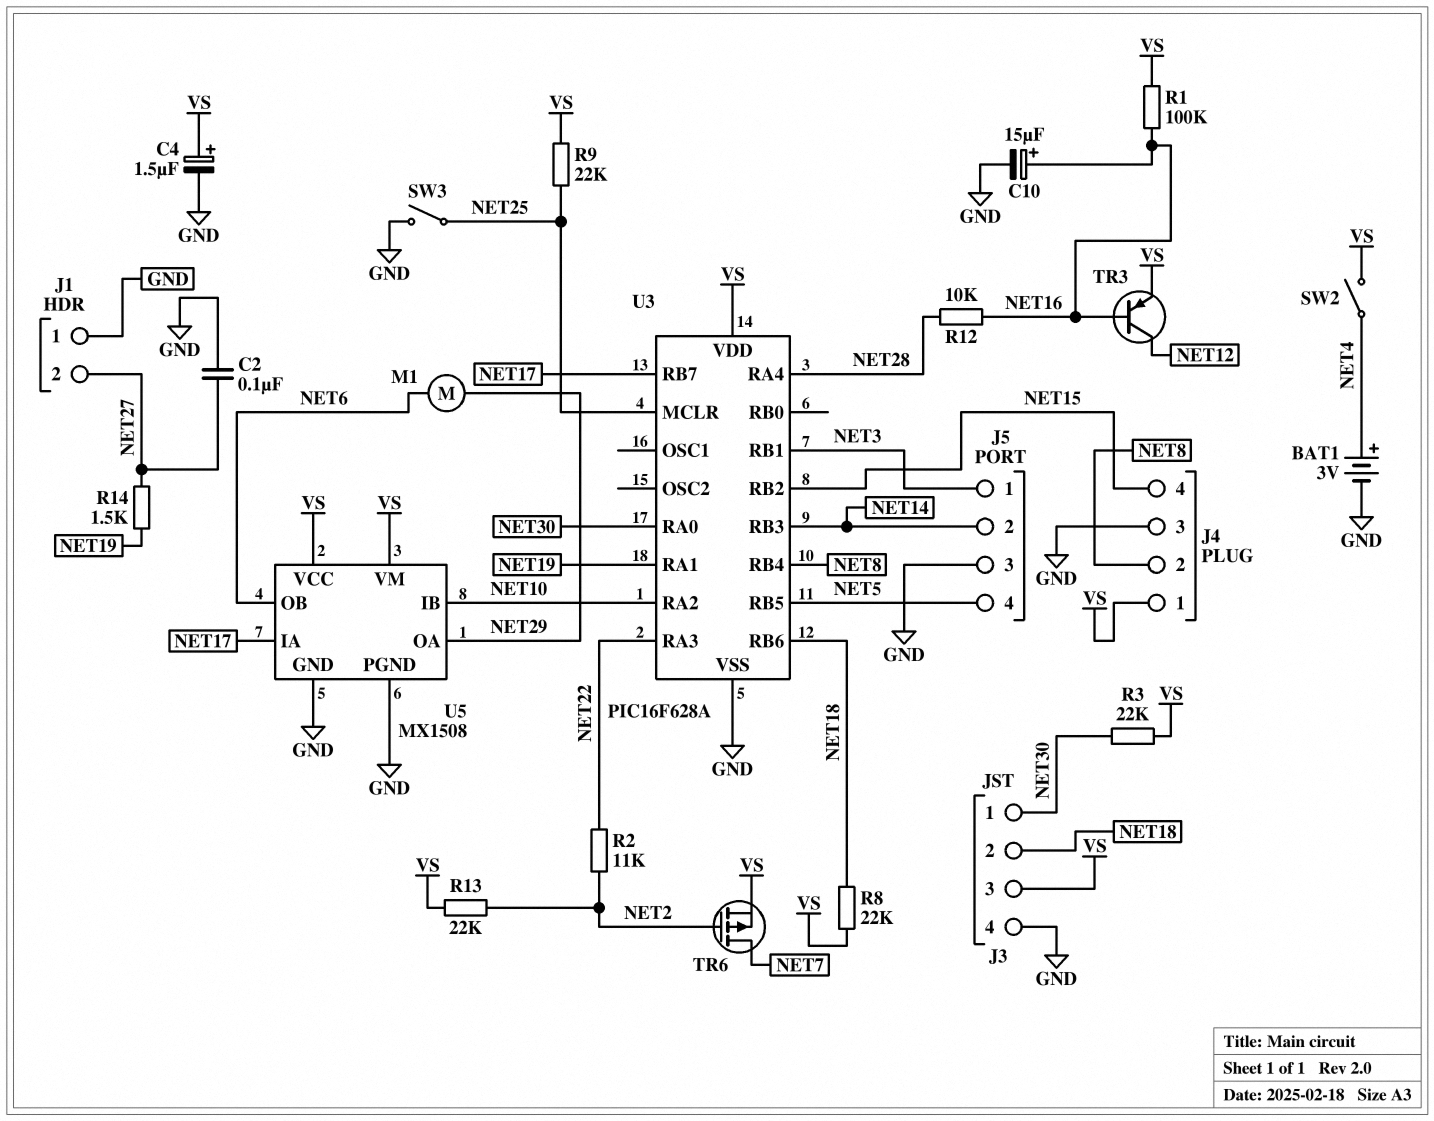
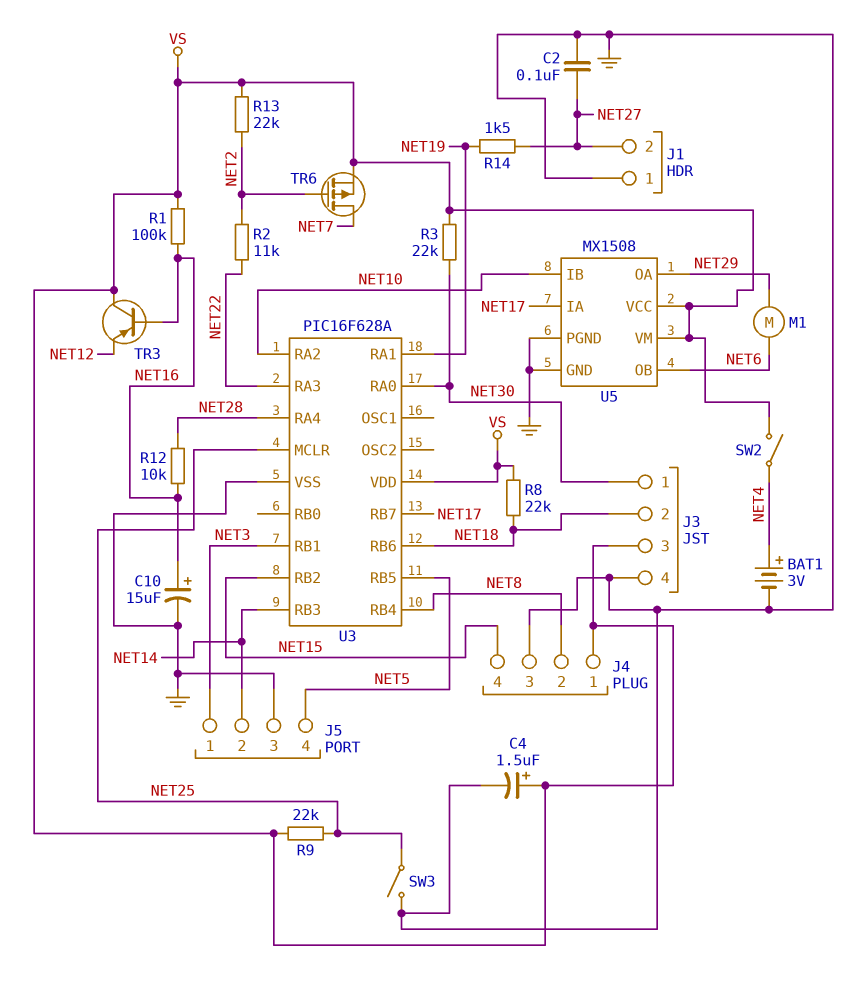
TR3: PNP (B NET16, C NET12, E VS) -> PNP (B NET16, C VS, E NET12)

